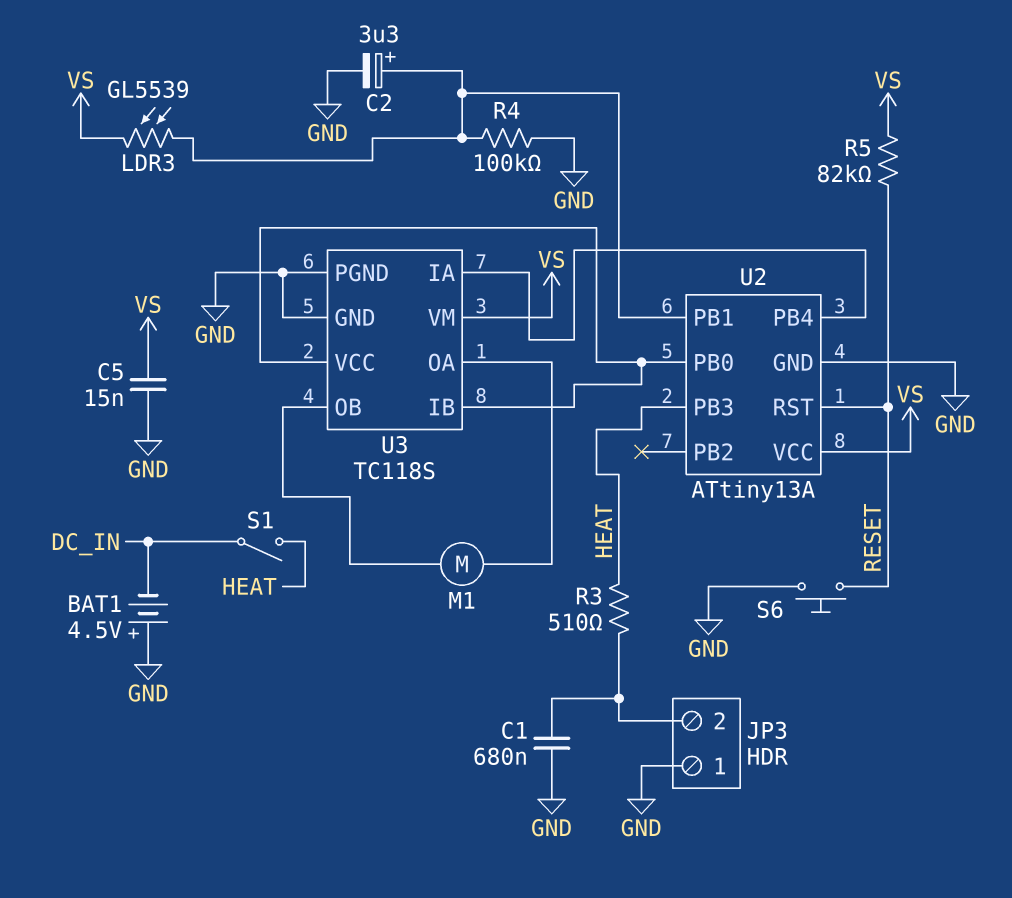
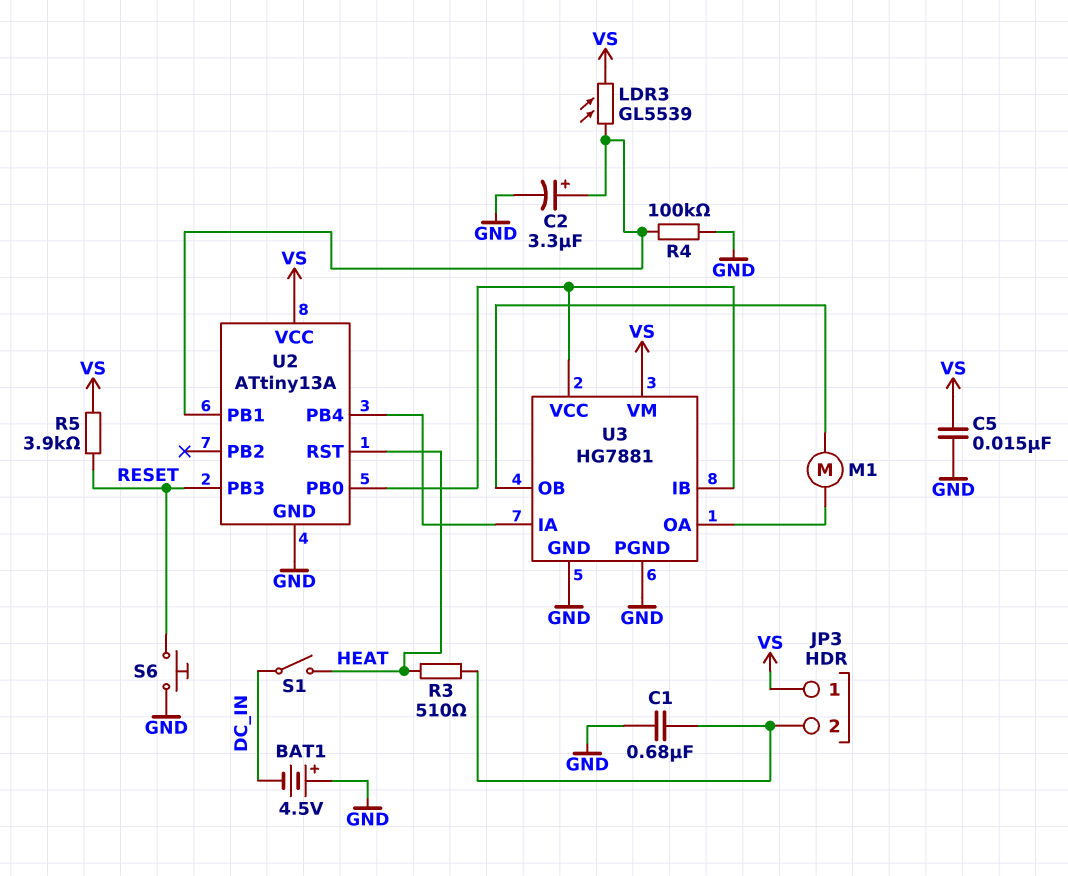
JP3 pin 1: GND -> VS
R5: 82k (RESET, VS) -> 3.9k (RESET, VS)
U2 pin PB3: HEAT -> RESET
U2 pin RST: RESET -> HEAT
U3: TC118S -> HG7881

